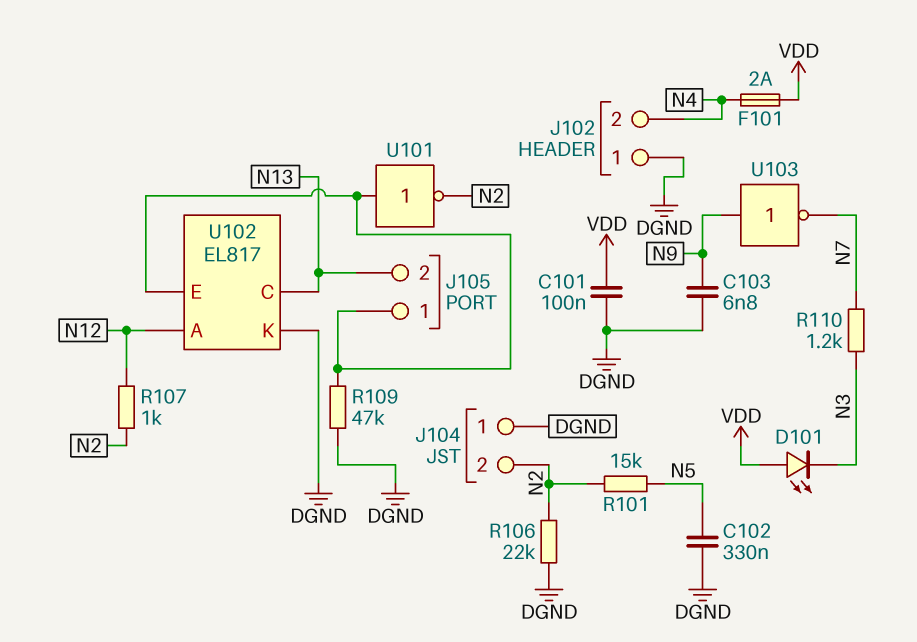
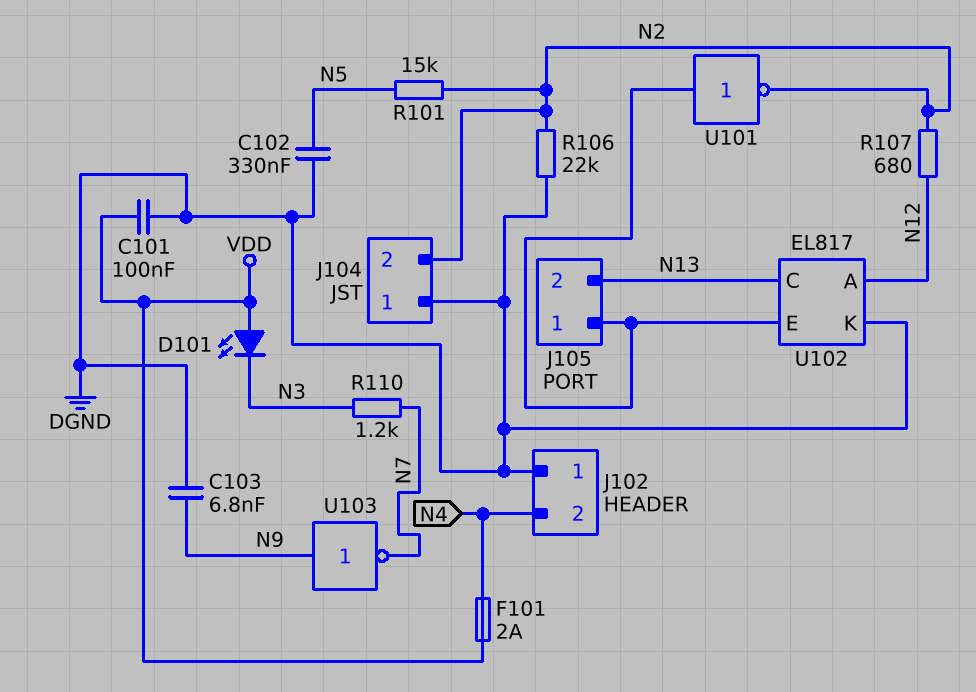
R107: 1k (N2, N12) -> 680 (N2, N12)
R109: 47k (DGND, J105/1) -> none

